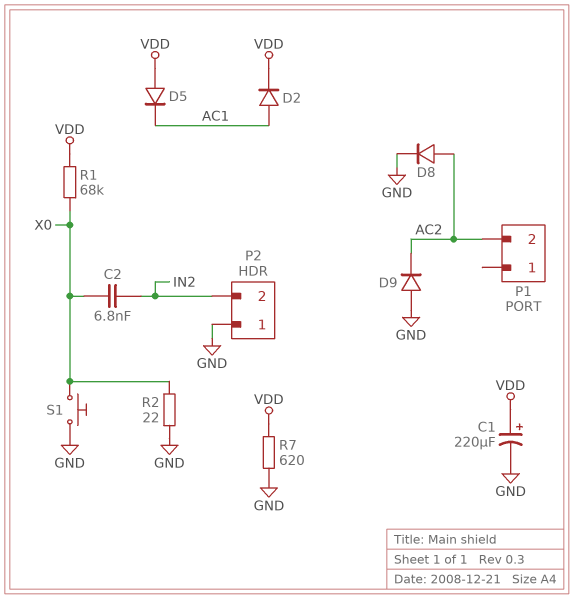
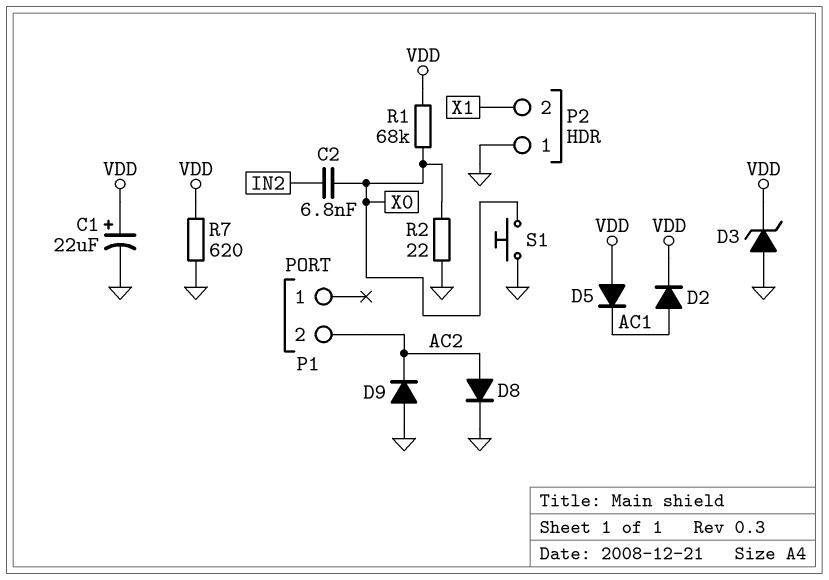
C1: 220uF (plus VDD, minus GND) -> 22uF (plus VDD, minus GND)
D3: none -> zener (A GND, K VDD)
P2 pin 2: IN2 -> X1

